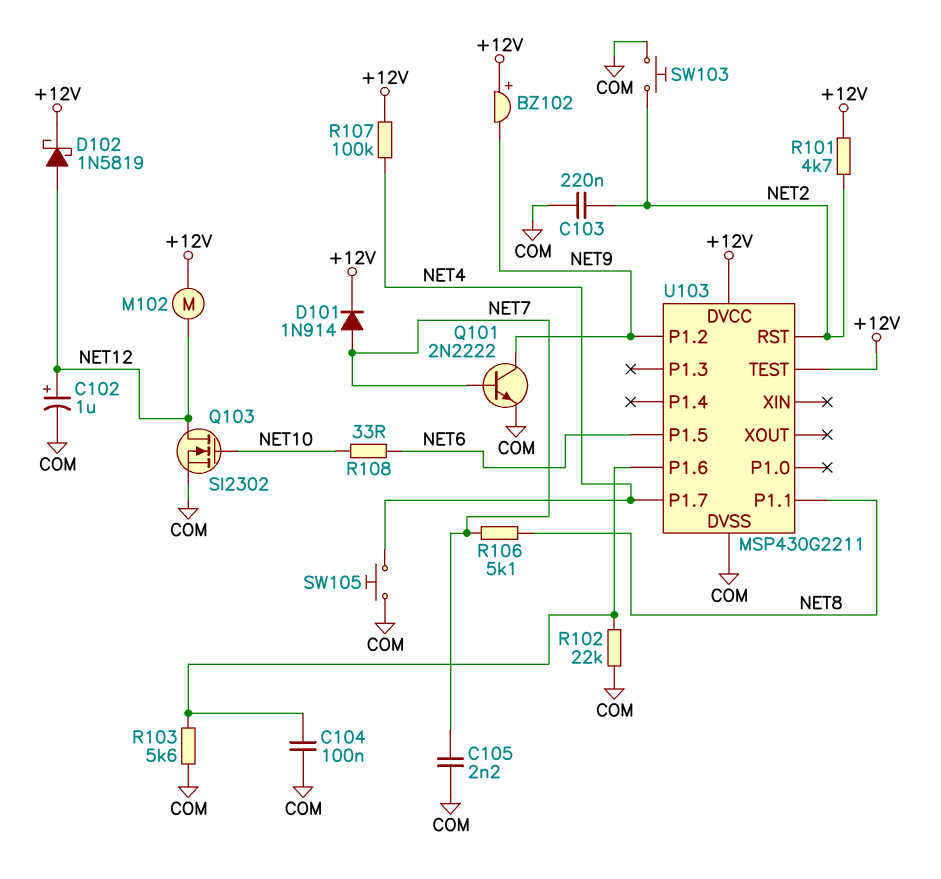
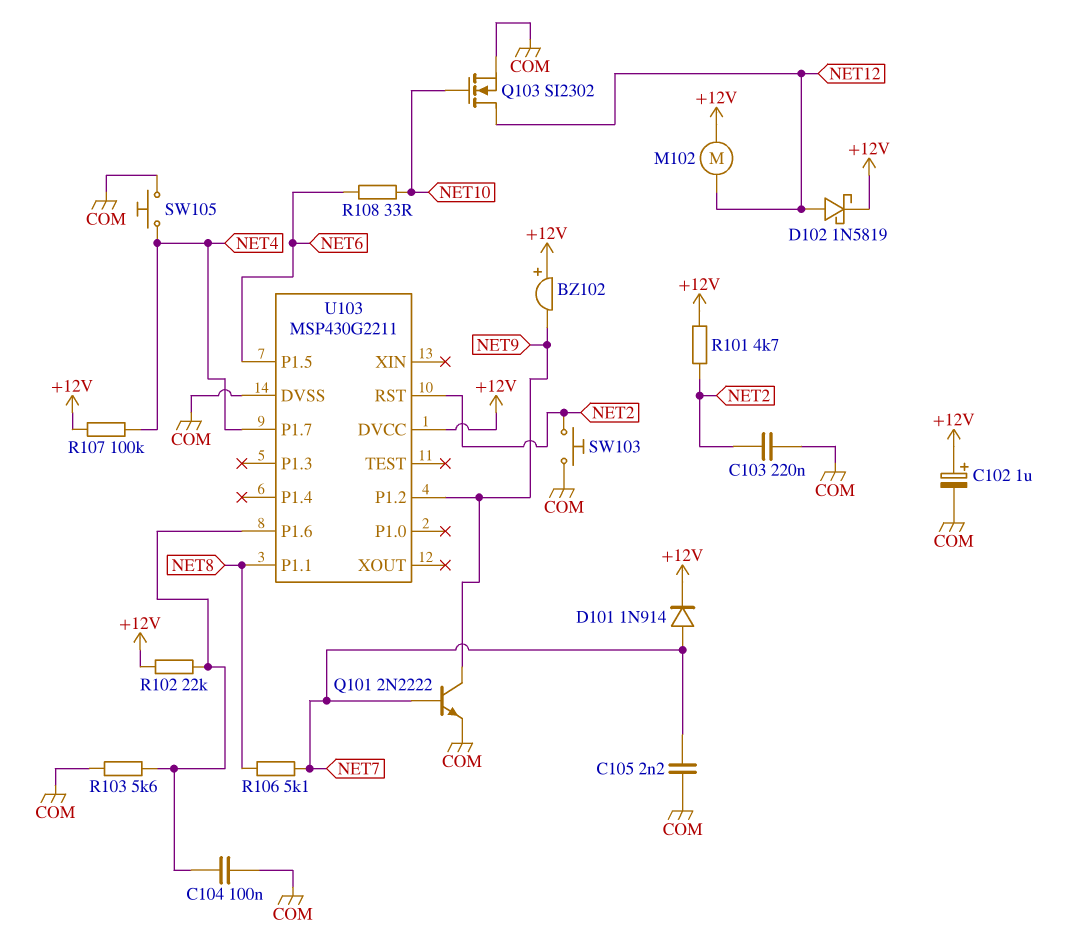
C102: 1uF (plus NET12, minus COM) -> 1uF (plus +12V, minus COM)
R102: 22k (COM, U103/P1.6) -> 22k (+12V, U103/P1.6)
U103 pin TEST: +12V -> none

